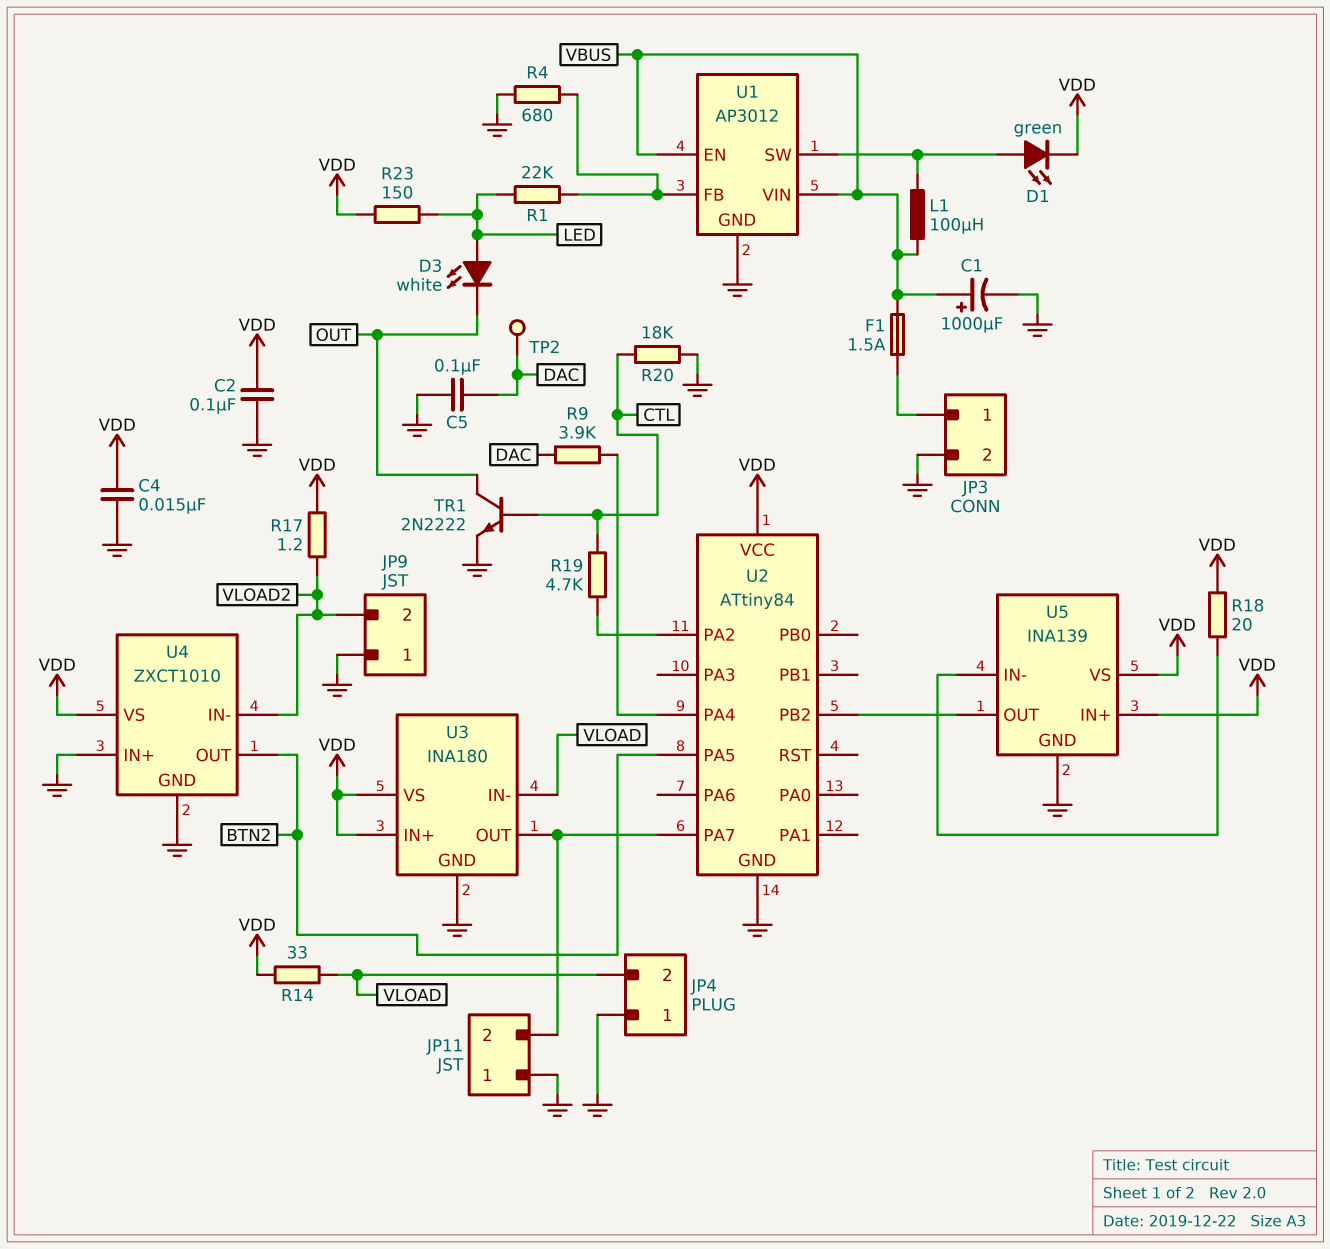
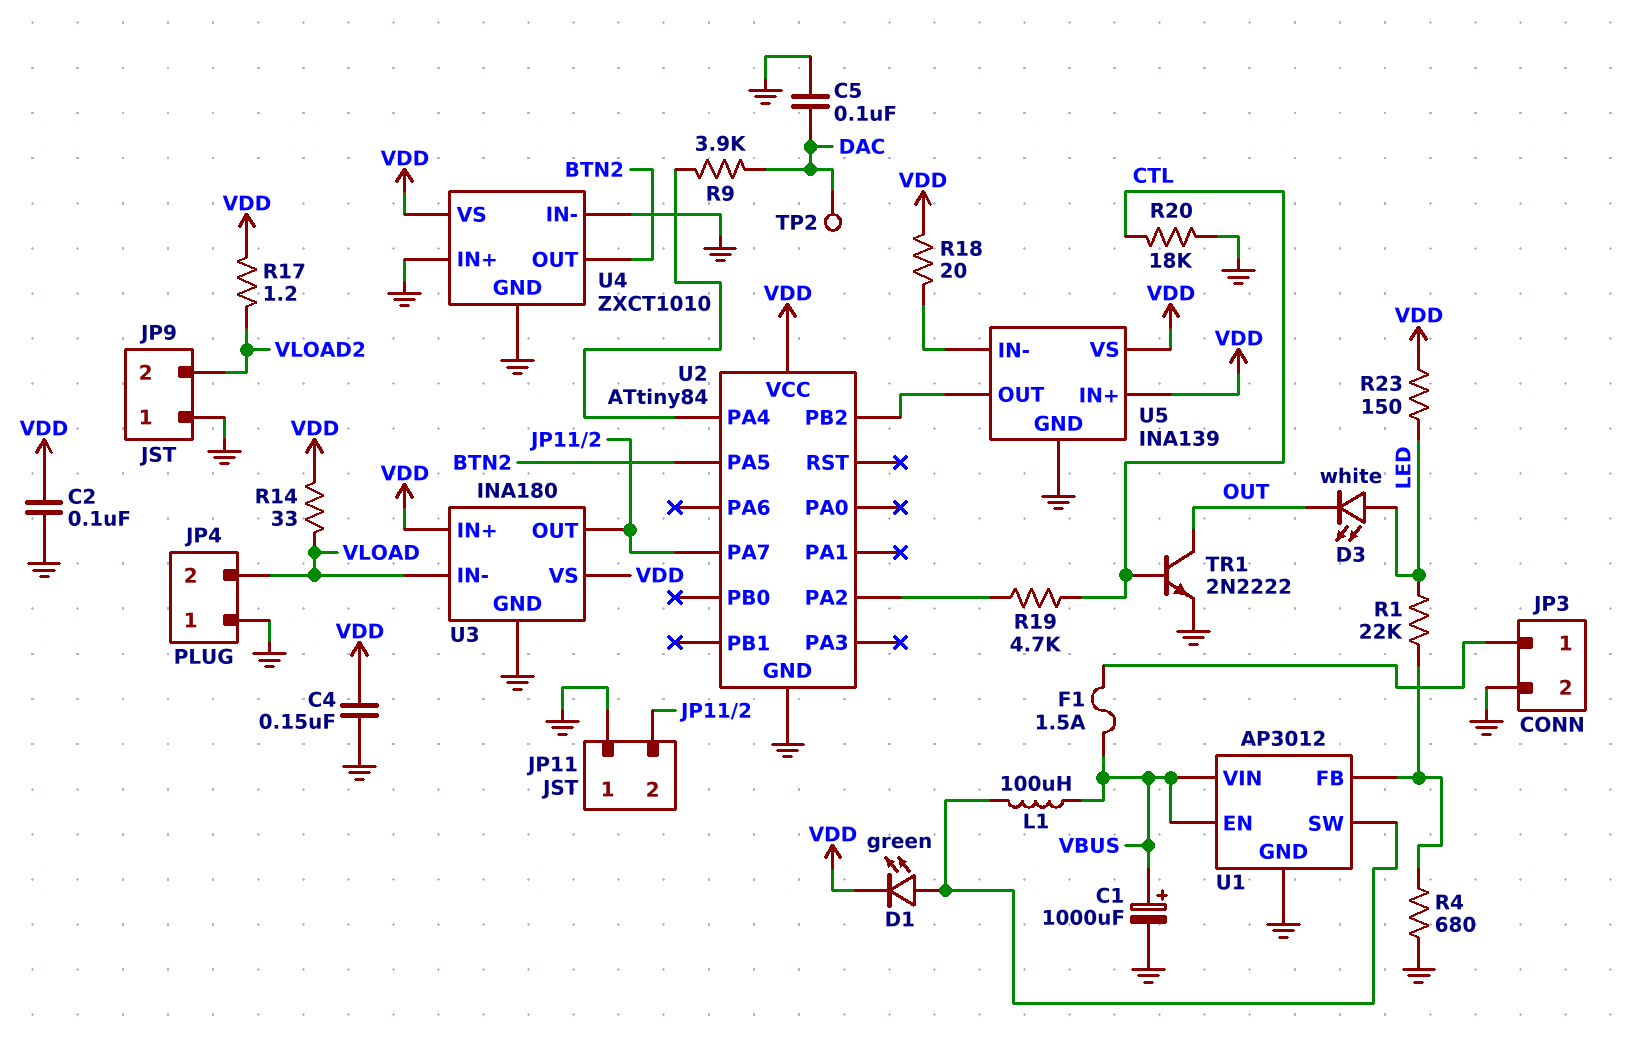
C4: 15nF (GND, VDD) -> 150nF (GND, VDD)
U4 pin IN-: VLOAD2 -> GND

